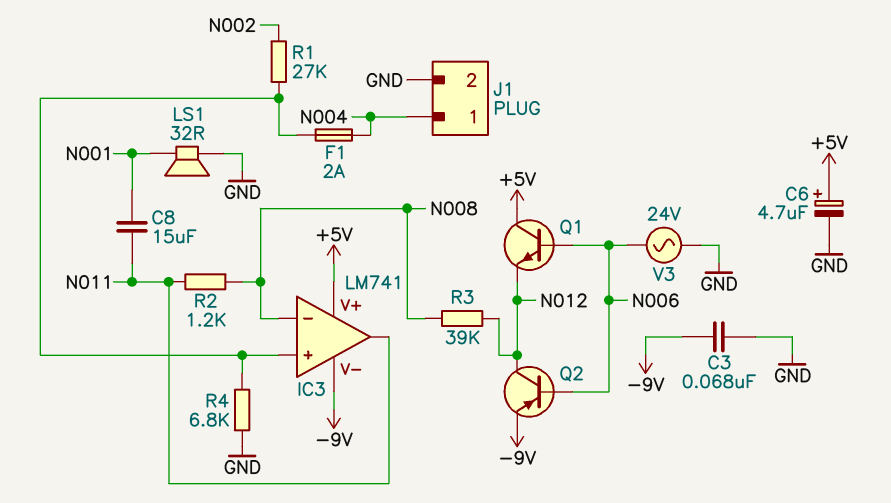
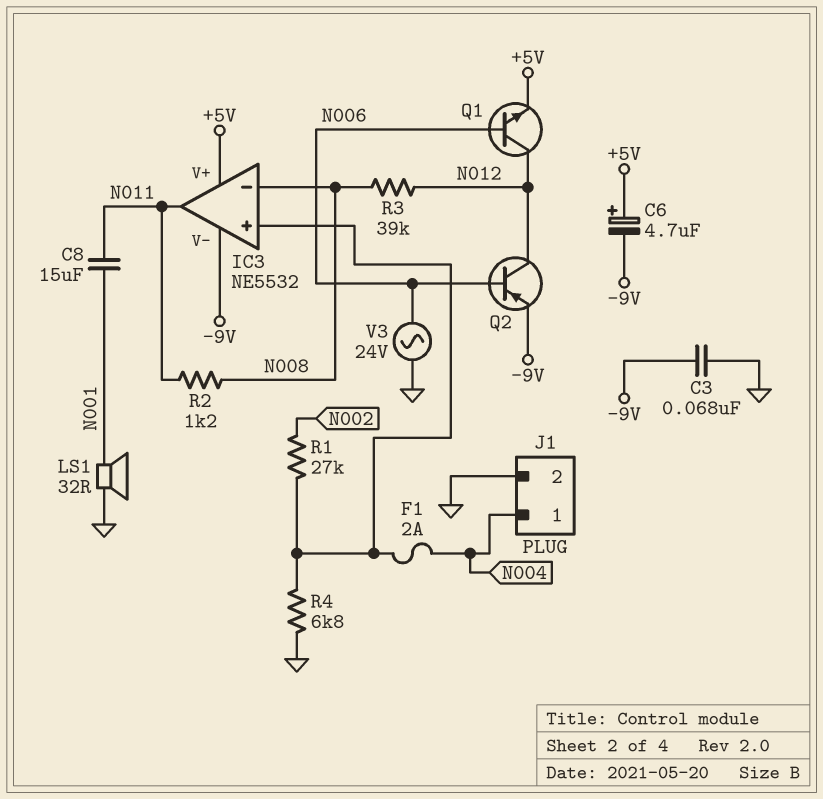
C6: 4.7uF (plus +5V, minus GND) -> 4.7uF (plus +5V, minus -9V)
IC3: LM741 -> NE5532
Q1: NPN (B N006, C +5V, E N012) -> NPN (B N006, C N012, E +5V)

